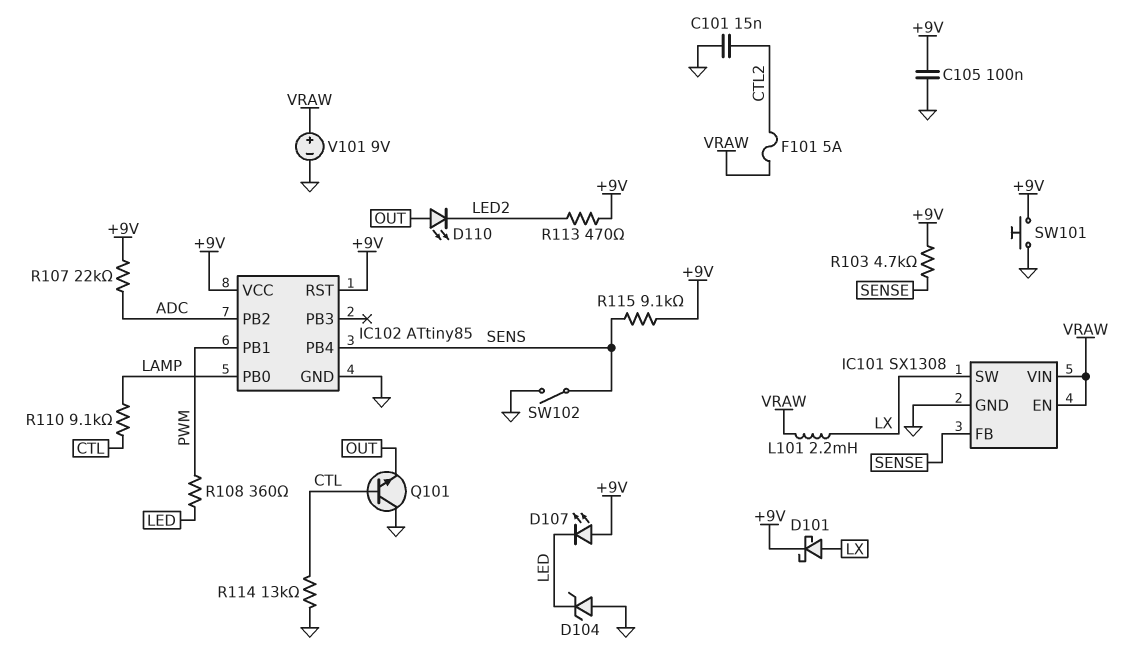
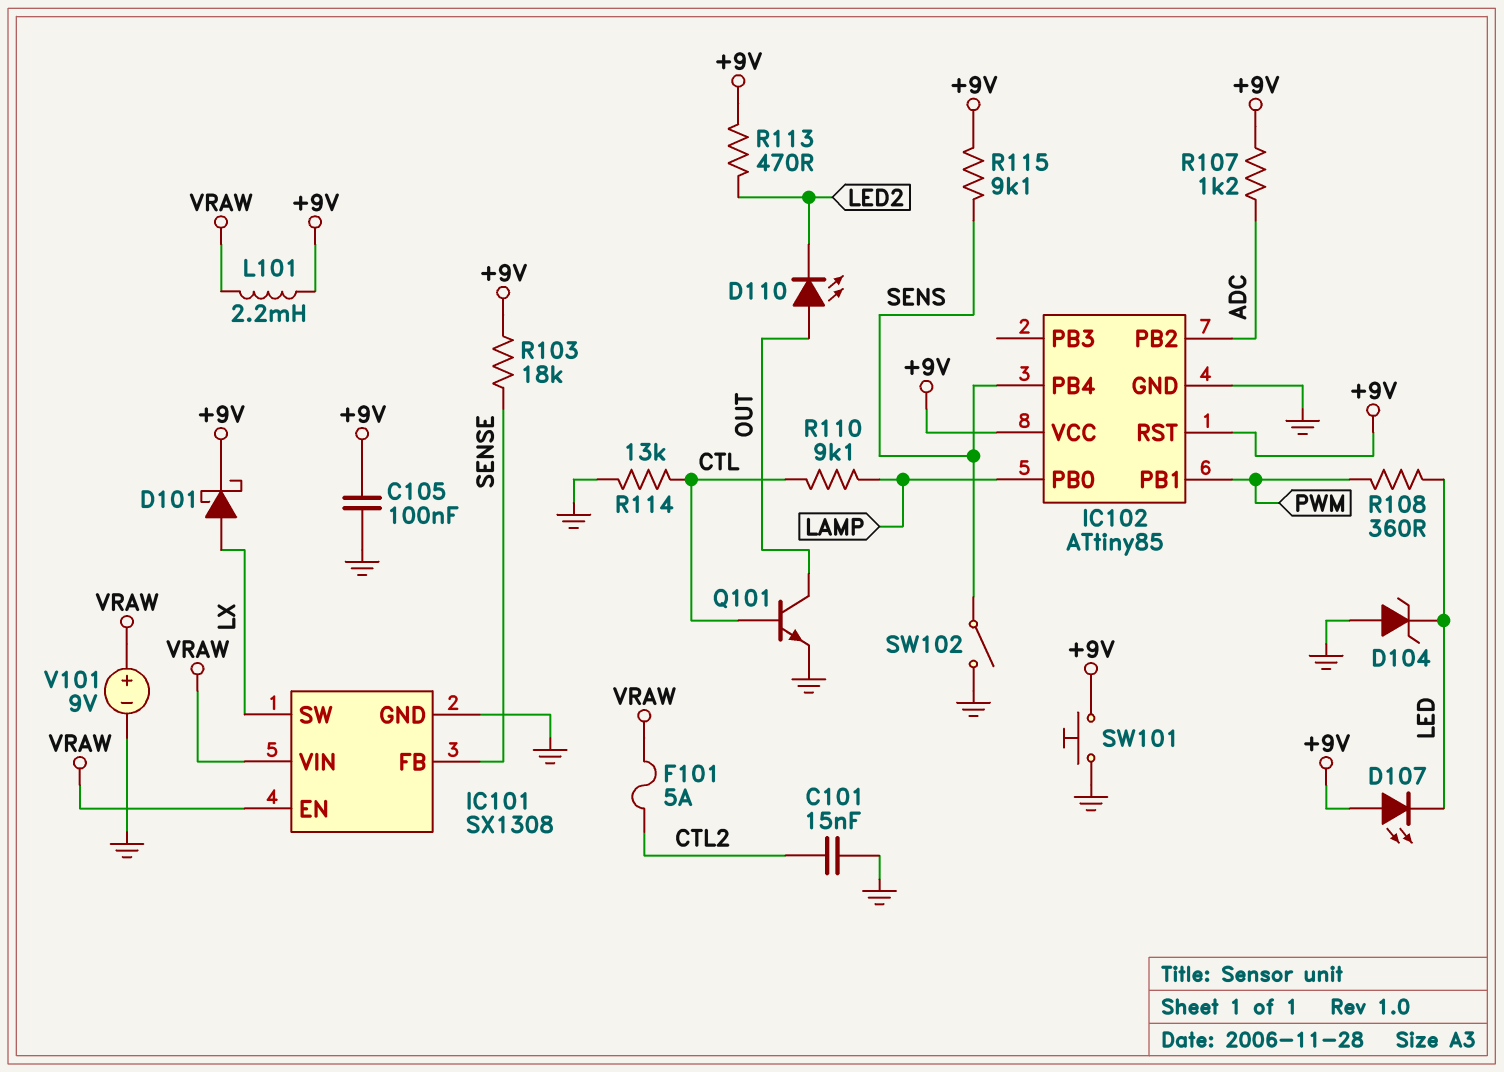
L101: 2.2mH (LX, VRAW) -> 2.2mH (+9V, VRAW)
Q101: NPN (B CTL, C GND, E OUT) -> NPN (B CTL, C OUT, E GND)
R103: 4.7k (+9V, SENSE) -> 18k (+9V, SENSE)
R107: 22k (+9V, ADC) -> 1.2k (+9V, ADC)

